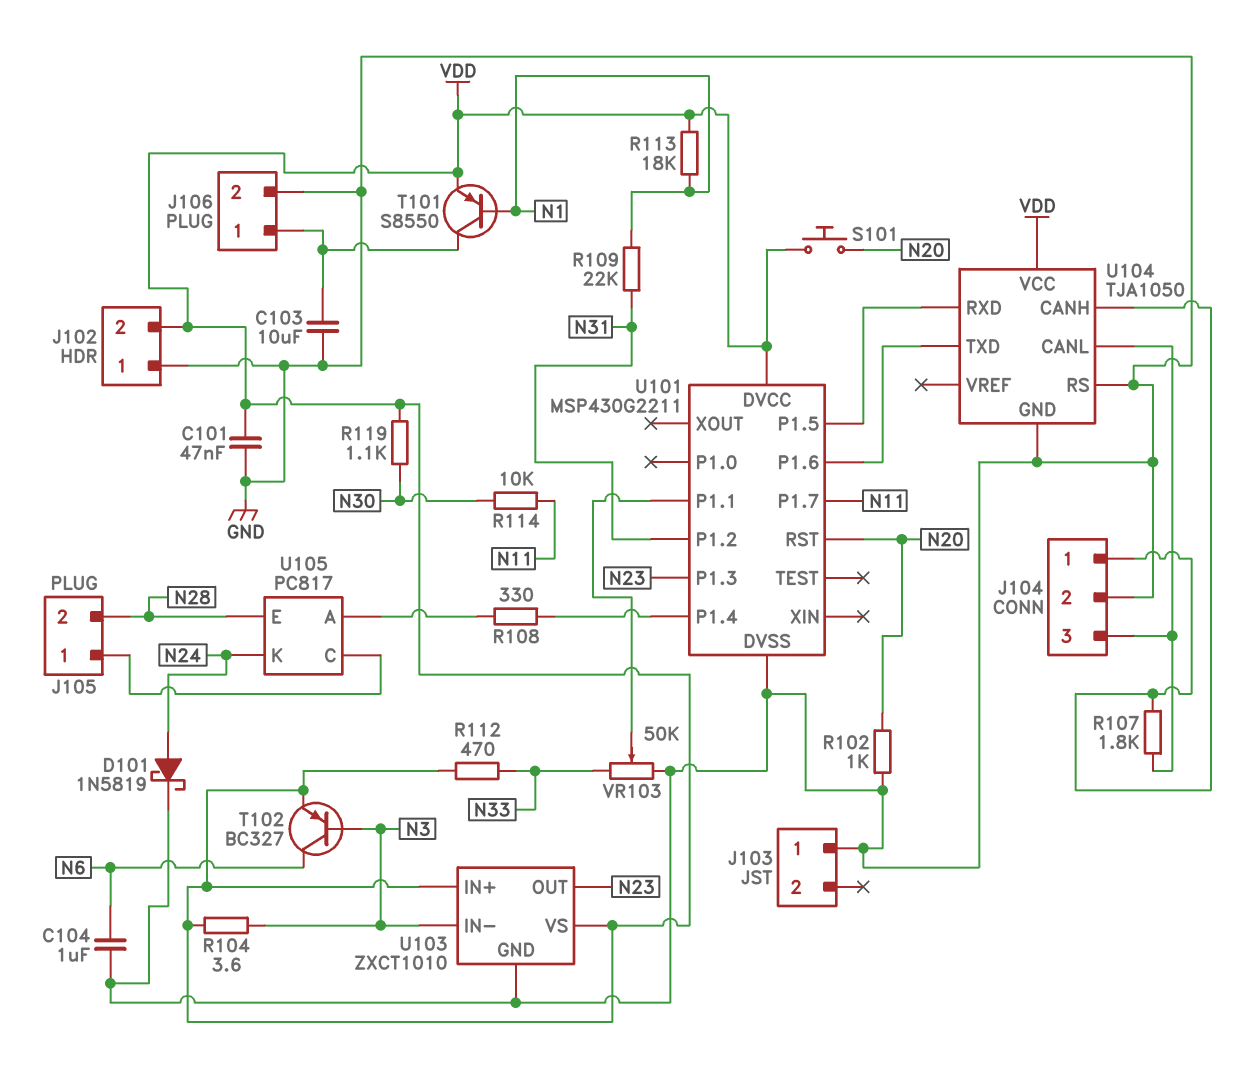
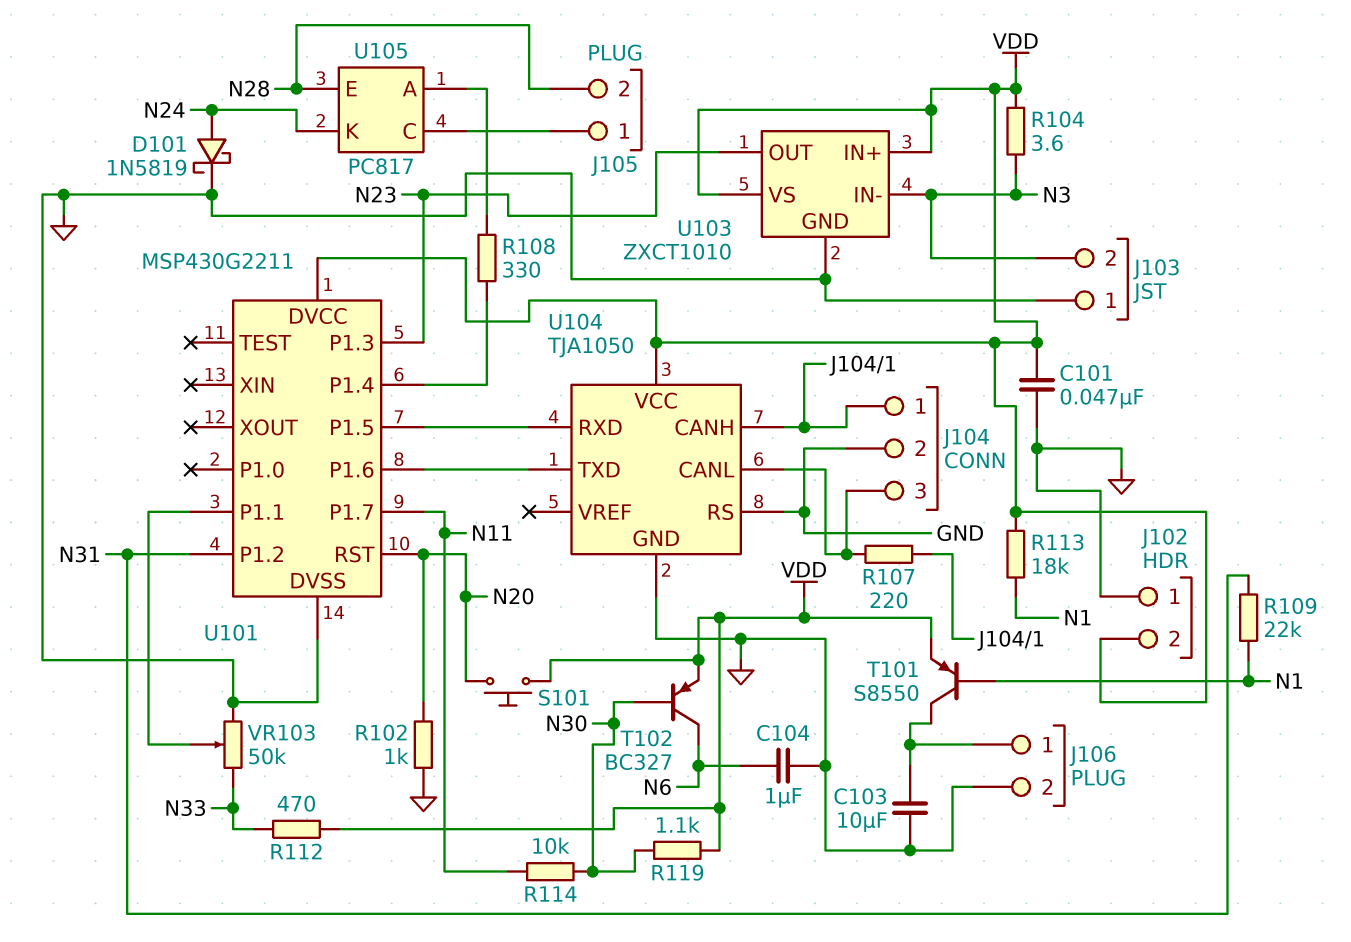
J103 pin 2: none -> N3
R107: 1.8k (J104/1, J104/3) -> 220 (J104/1, J104/3)
T102: PNP BC327 (B N3, C N6, E VDD) -> PNP BC327 (B N30, C N6, E VDD)

